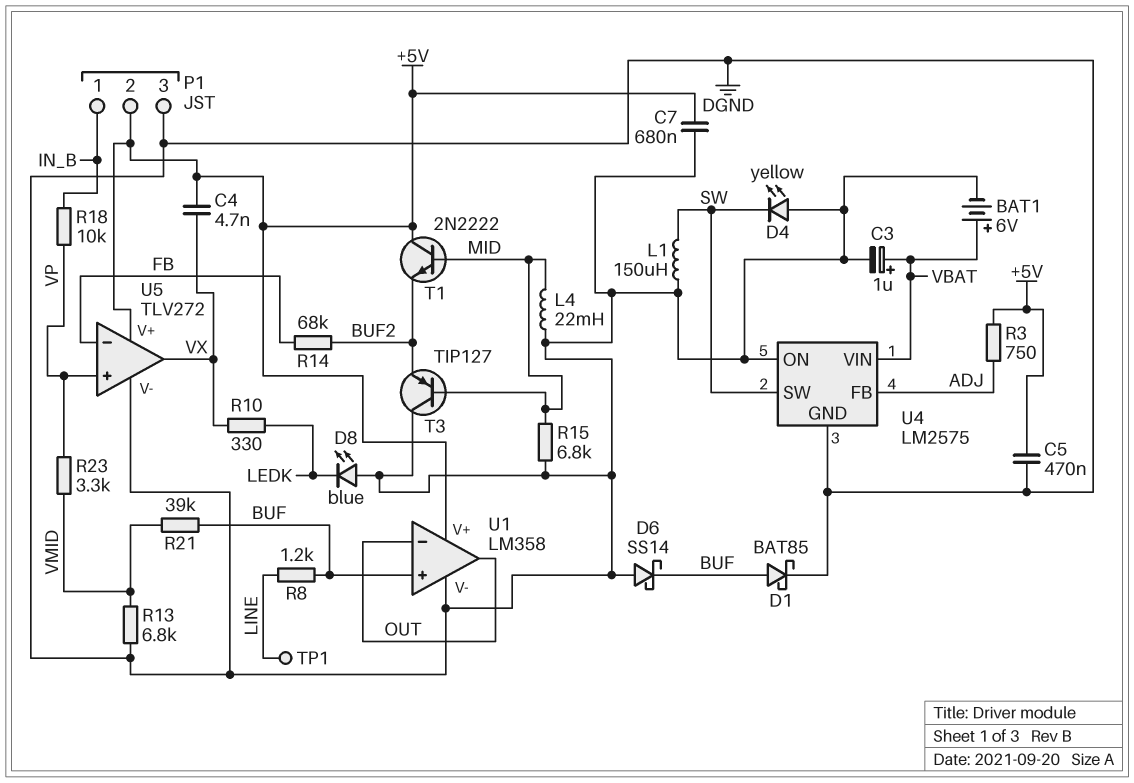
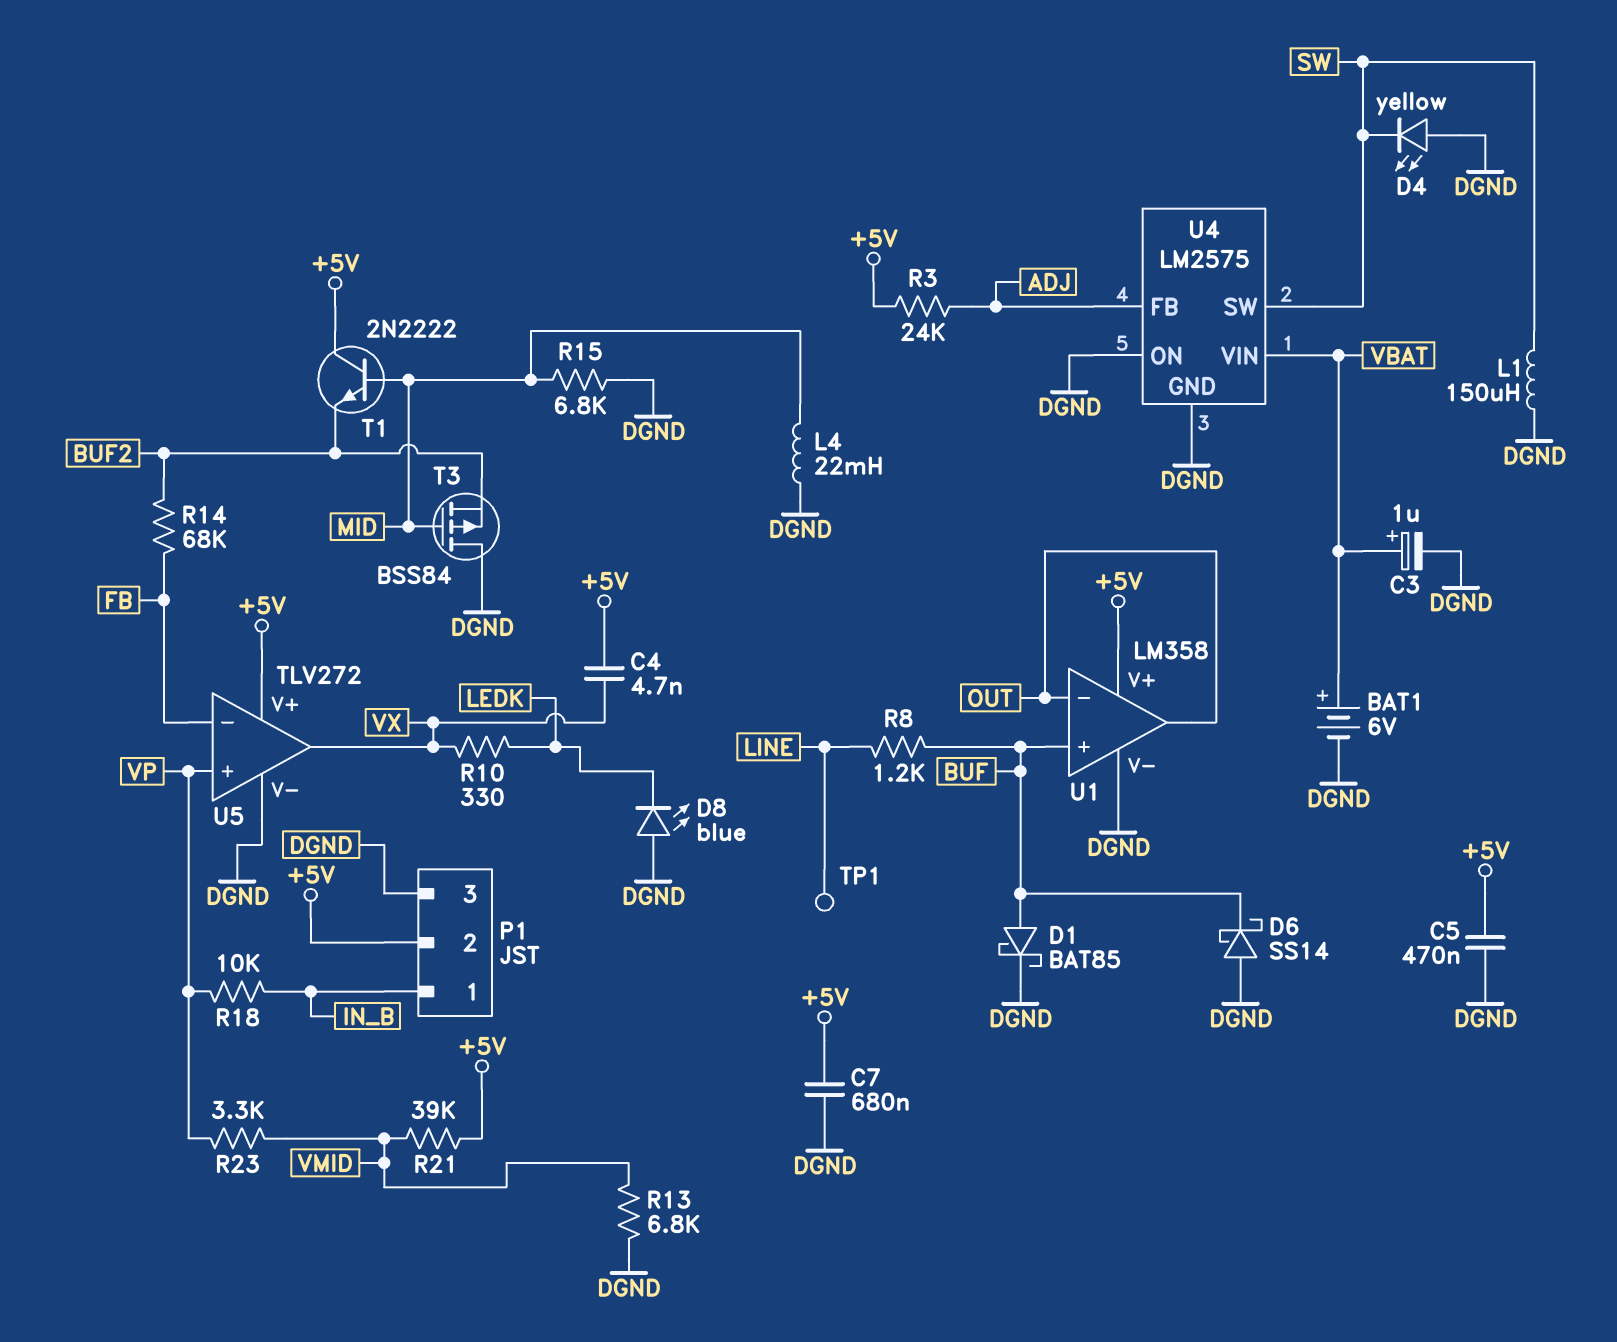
R3: 750 (+5V, ADJ) -> 24k (+5V, ADJ)
R21: 39k (BUF, VMID) -> 39k (+5V, VMID)
T3: PNP TIP127 (B MID, C DGND, E BUF2) -> PMOS BSS84 (G MID, D DGND, S BUF2)

